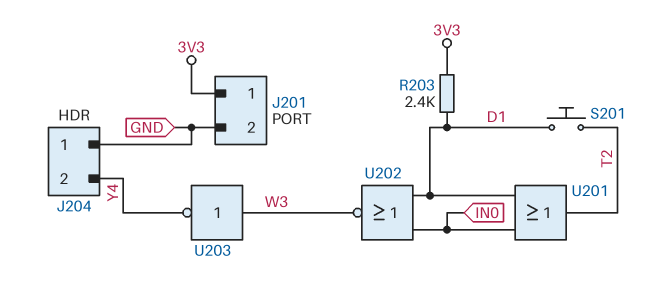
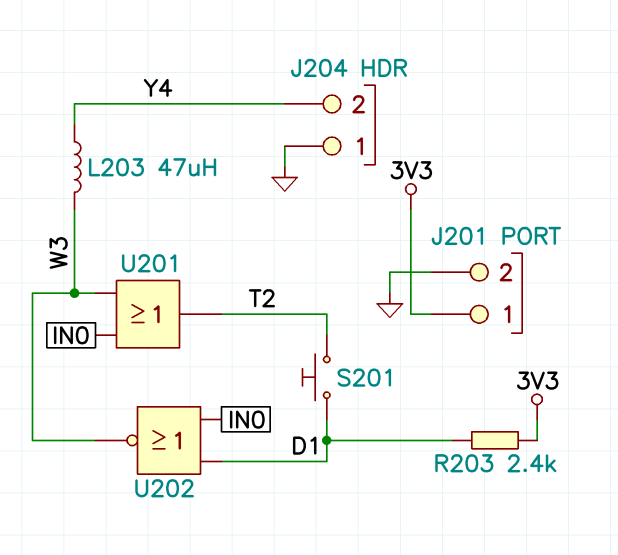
L203: none -> 47uH (W3, Y4)
U201: OR (in D1, in IN0, out T2) -> OR (in IN0, in W3, out T2)
U203: NOT (in W3, out Y4) -> none

